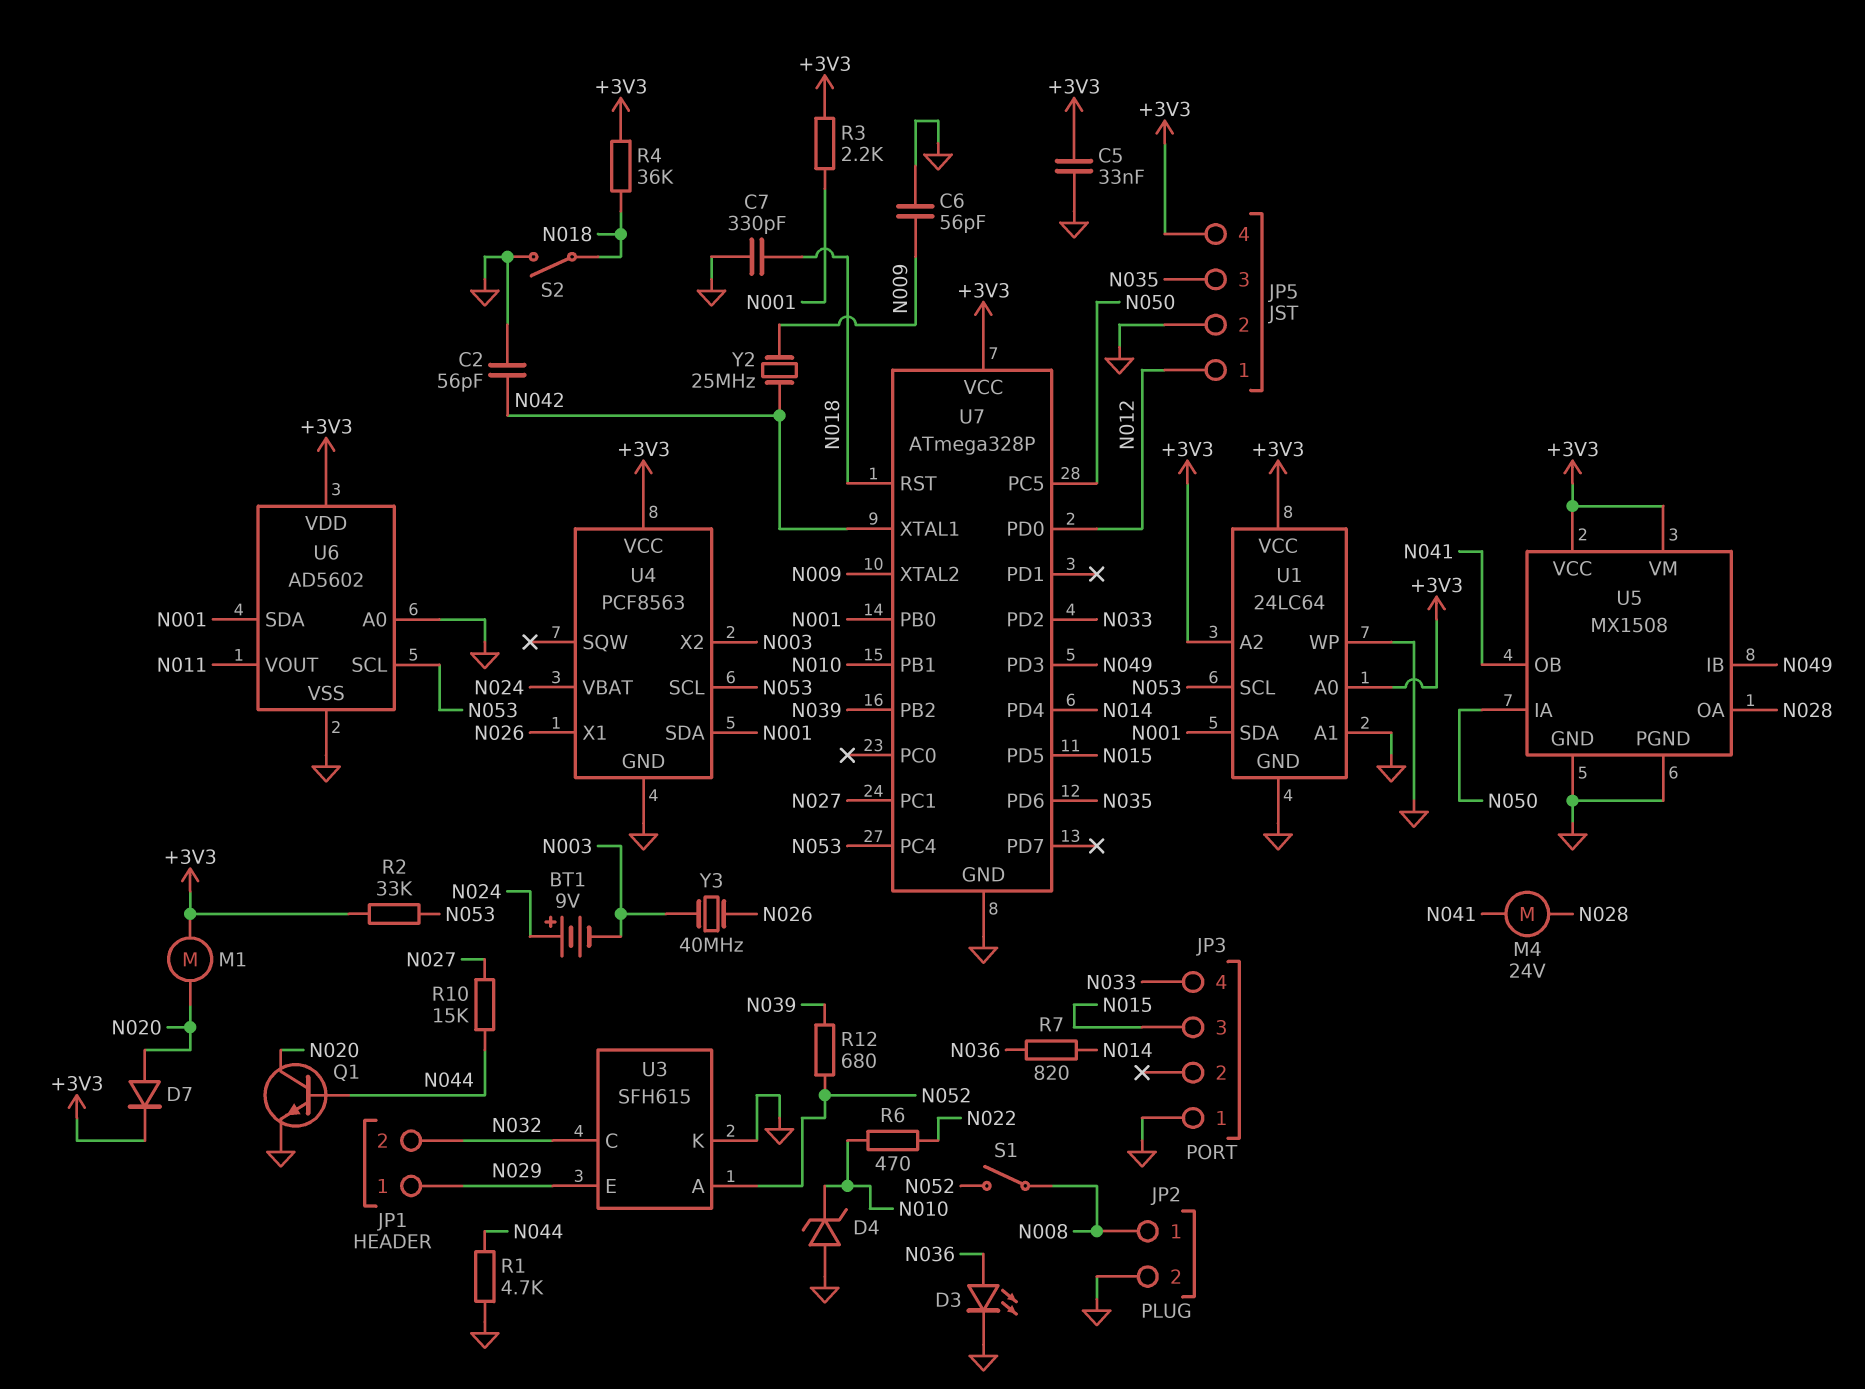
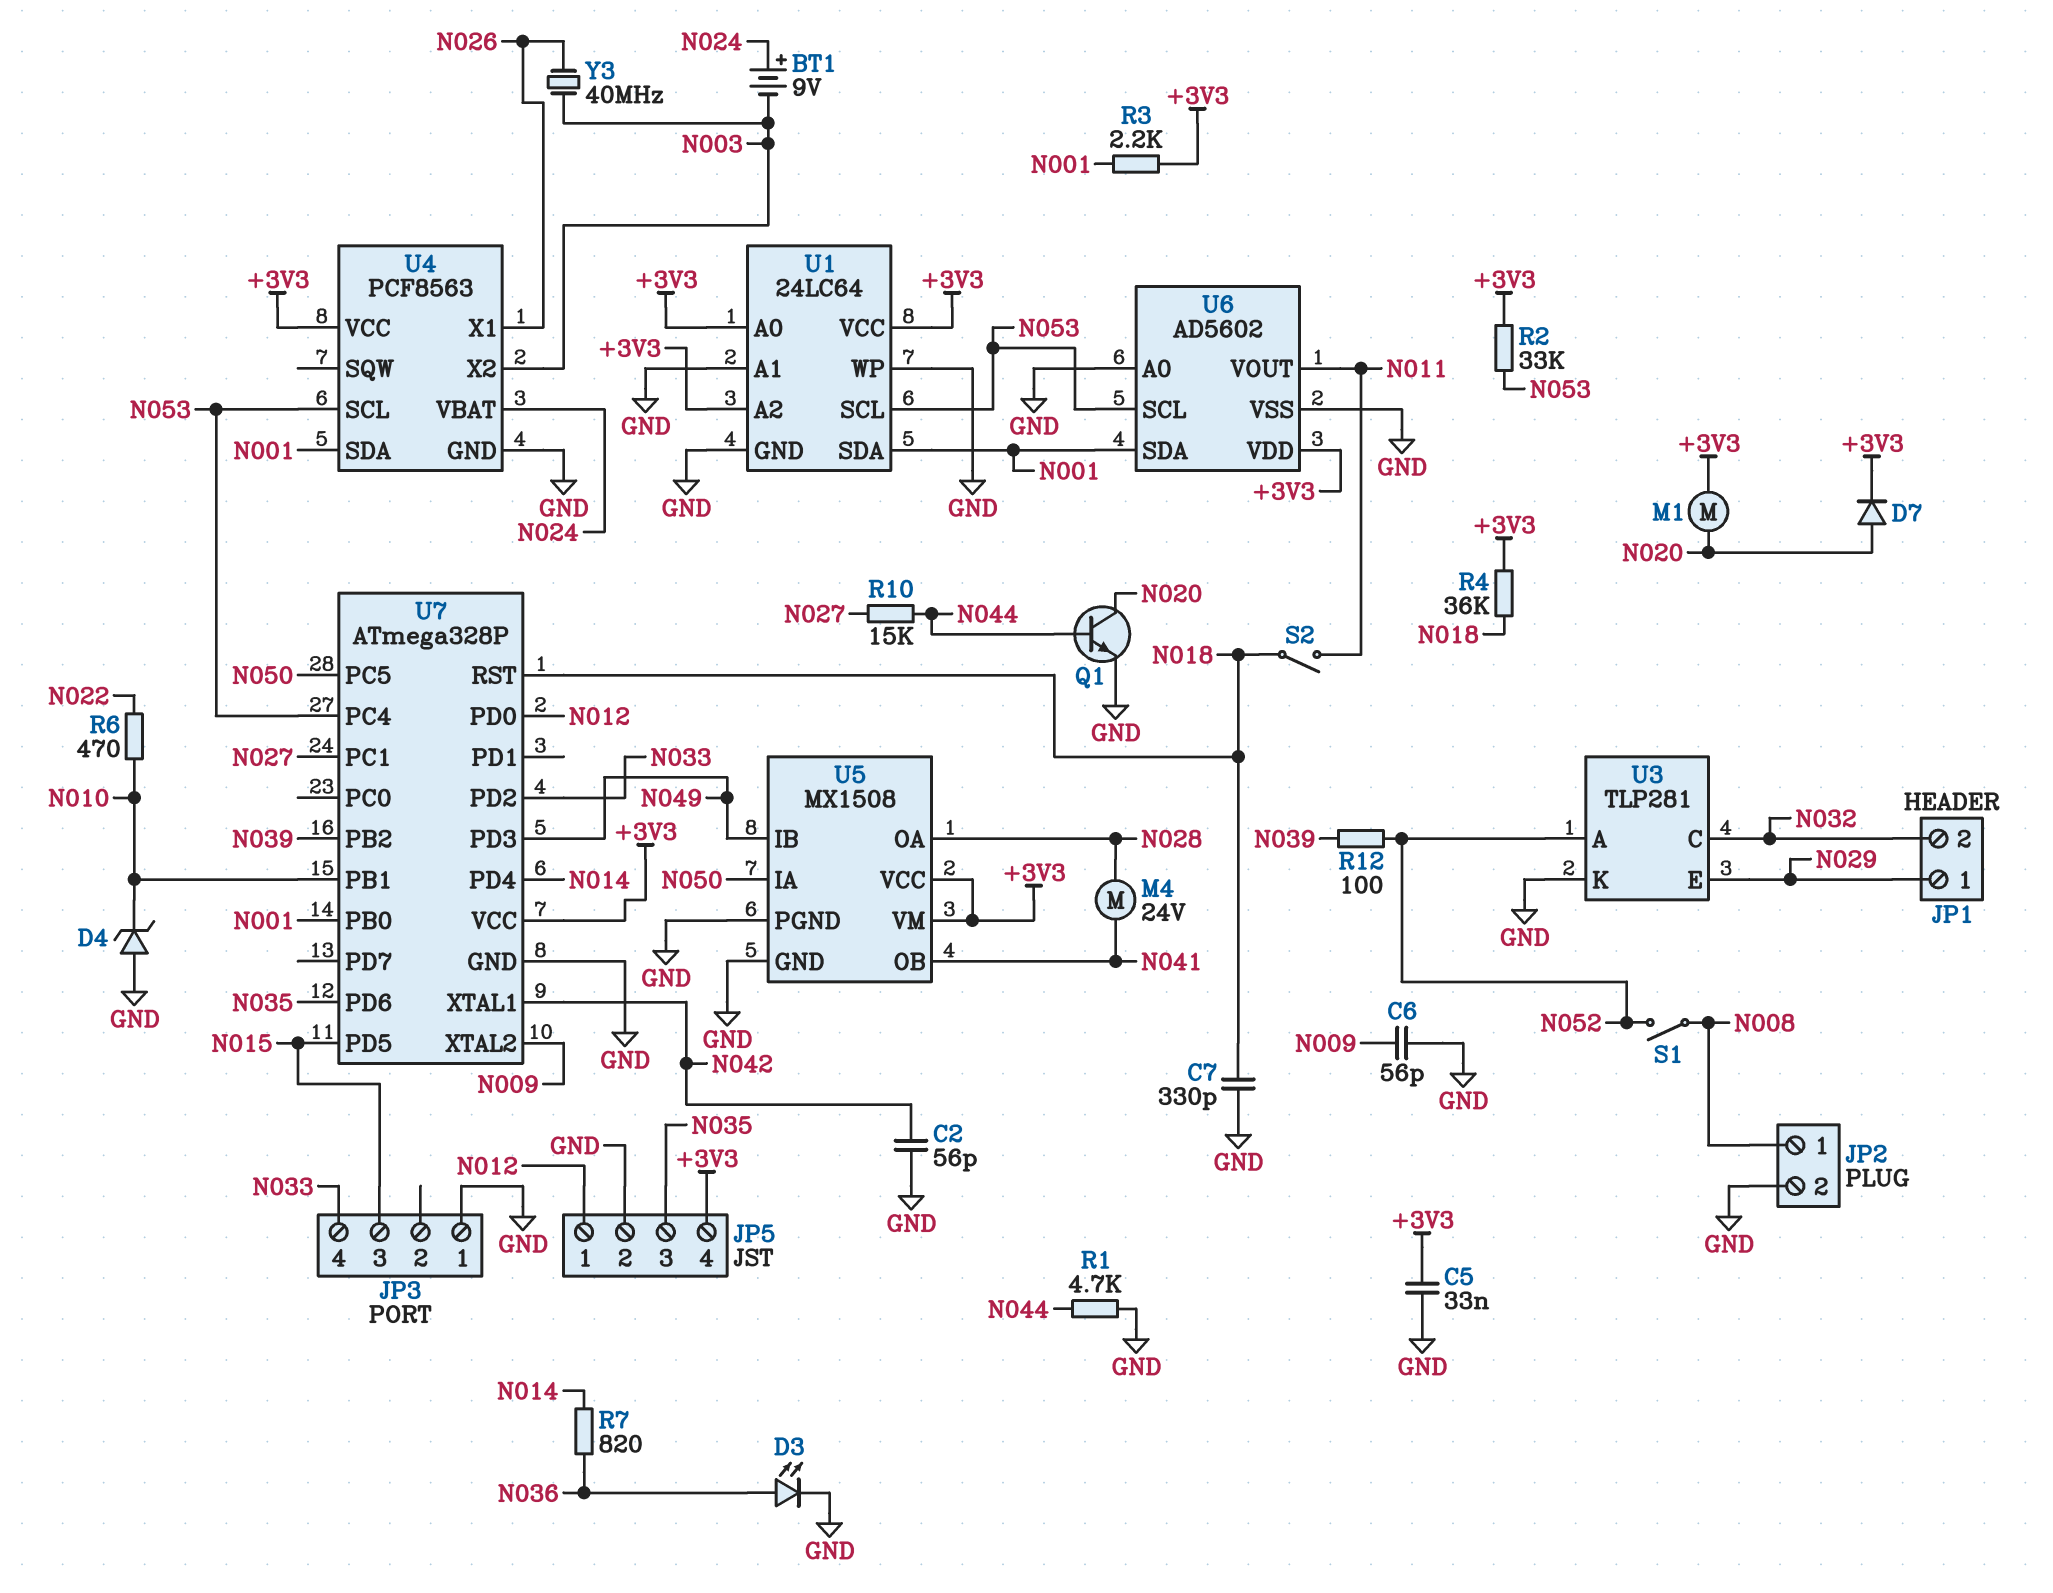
R12: 680 (N039, N052) -> 100 (N039, N052)
S2: switch (GND, N018) -> switch (N011, N018)
U3: SFH615 -> TLP281
Y2: 25MHz (N009, N042) -> none

